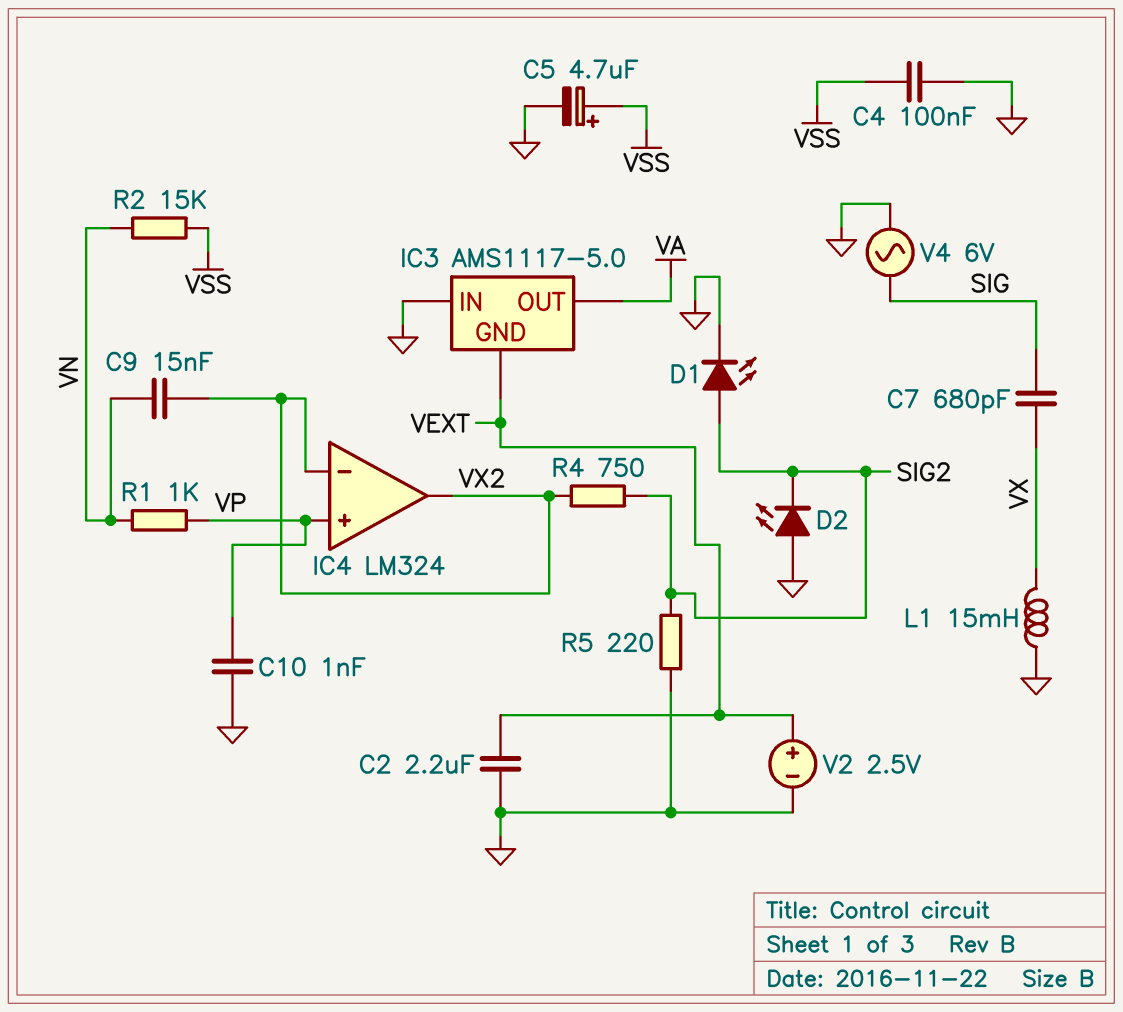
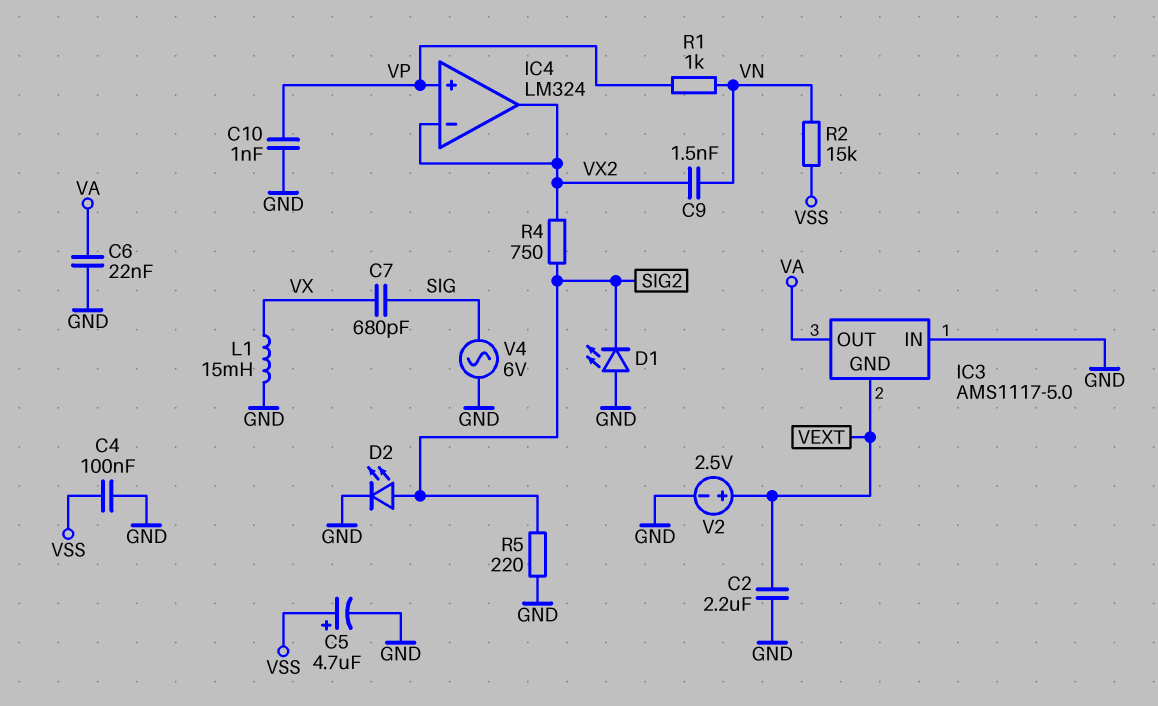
C6: none -> 22nF (GND, VA)
C9: 15nF (VN, VX2) -> 1.5nF (VN, VX2)
D1: LED (A SIG2, K GND) -> LED (A GND, K SIG2)
D2: LED (A GND, K SIG2) -> LED (A SIG2, K GND)

